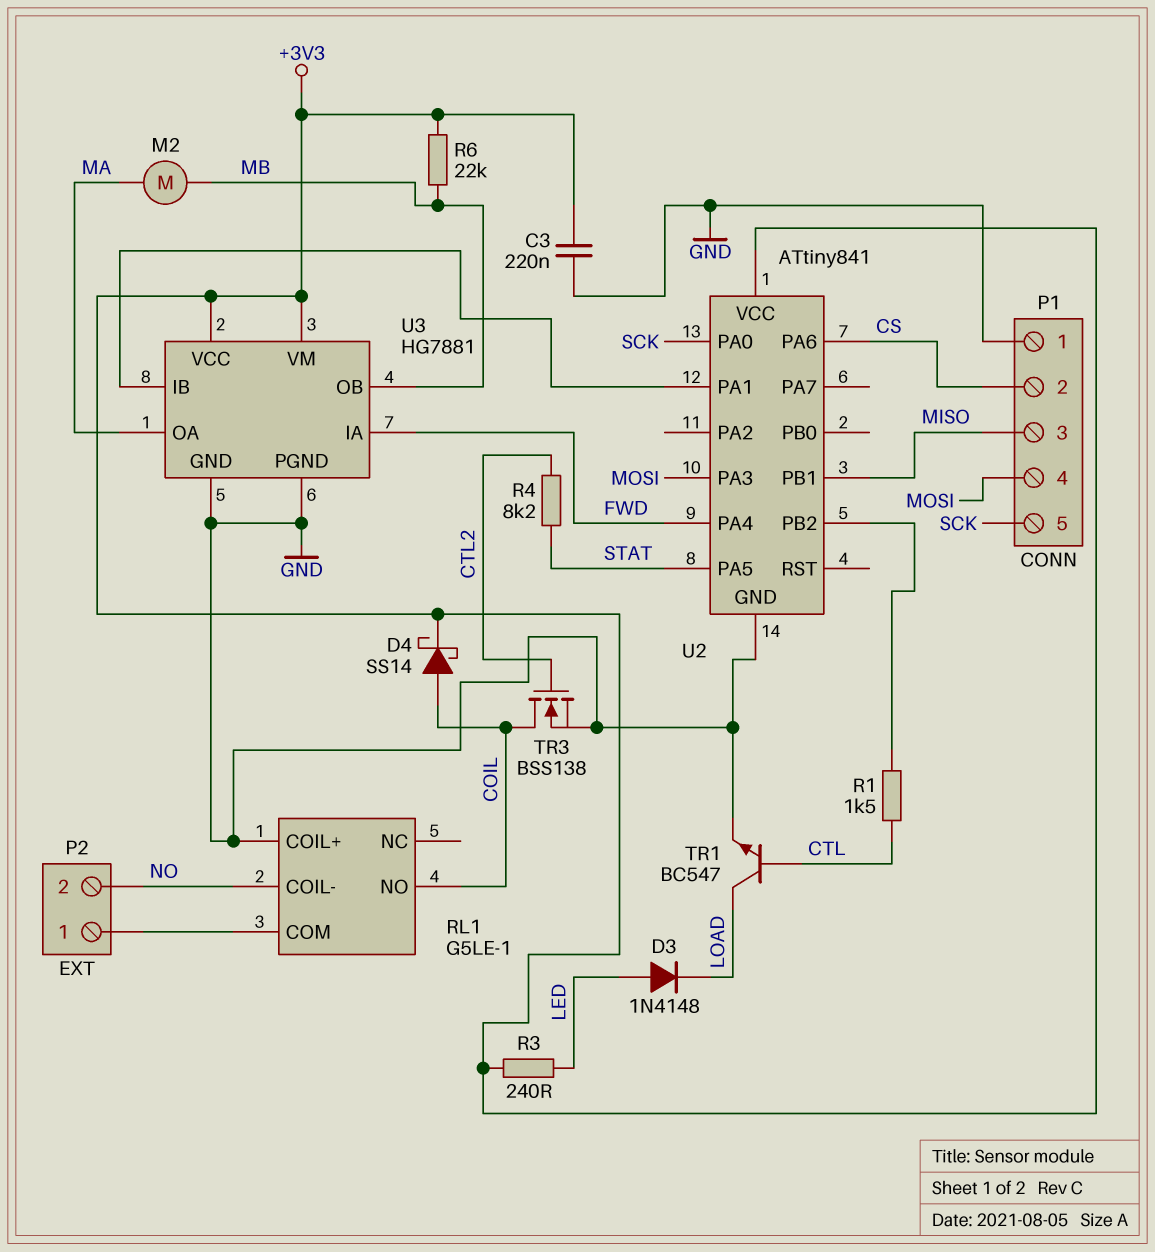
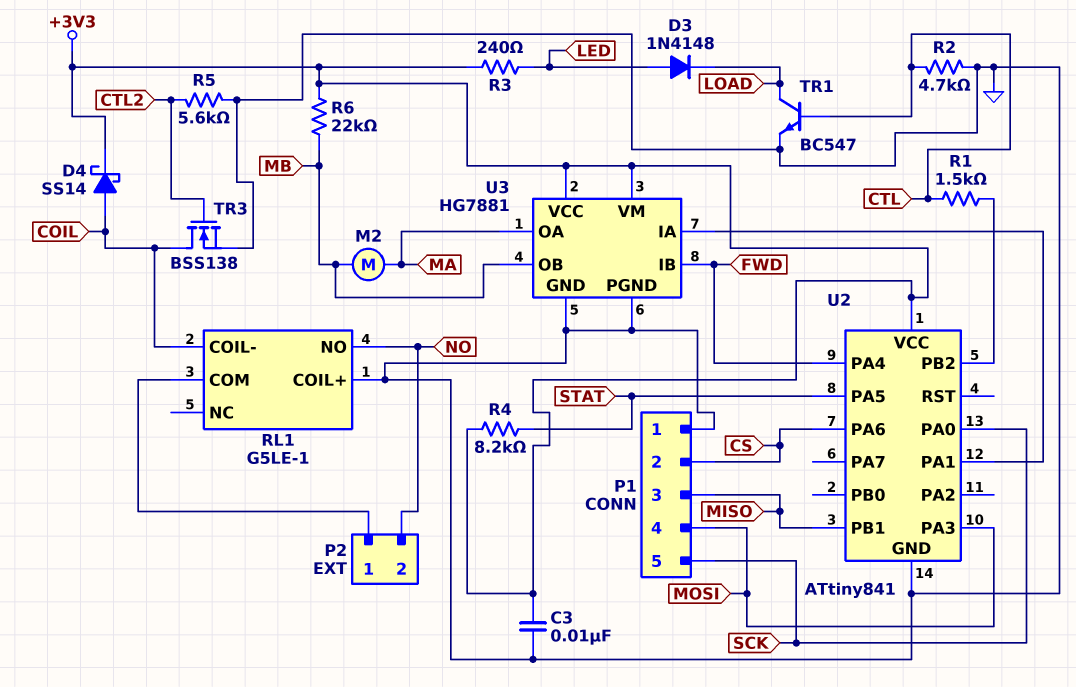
C3: 220nF (+3V3, GND) -> 10nF (+3V3, GND)
R2: none -> 4.7k (CTL, GND)
R4: 8.2k (CTL2, STAT) -> 8.2k (+3V3, STAT)
R5: none -> 5.6k (CTL2, GND)
RL1 pin COIL-: NO -> COIL
RL1 pin NO: COIL -> NO
U3 pin IA: FWD -> U2/PA1
U3 pin IB: U2/PA1 -> FWD

